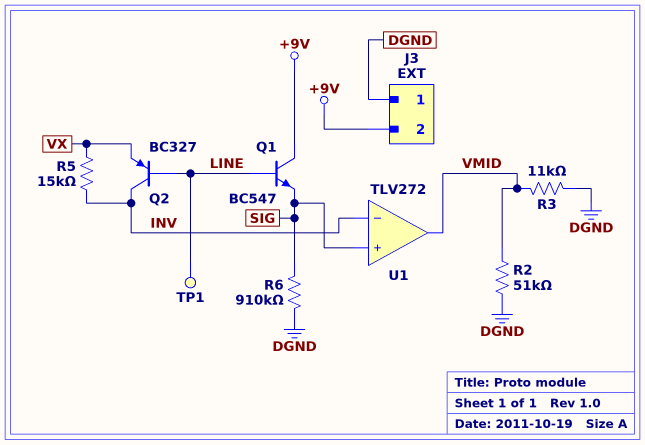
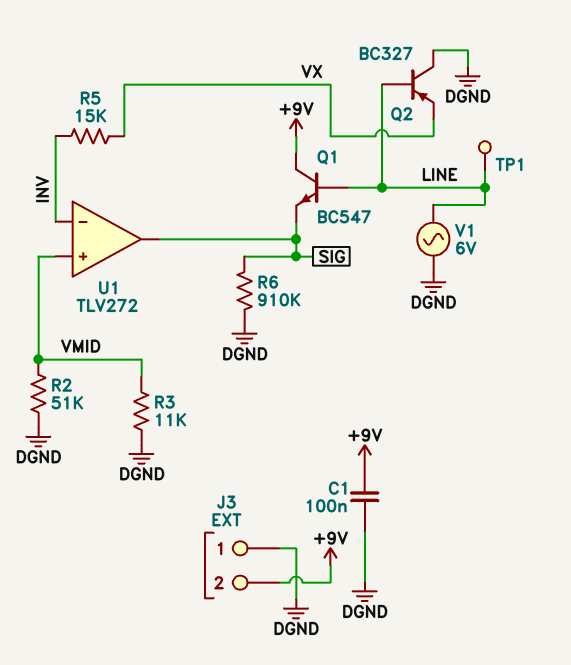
C1: none -> 100nF (+9V, DGND)
Q2: PNP BC327 (B LINE, C INV, E VX) -> PNP BC327 (B LINE, C DGND, E VX)
U1 pin in+: SIG -> VMID
U1 pin out: VMID -> SIG
V1: none -> AC 6V (DGND, LINE)

